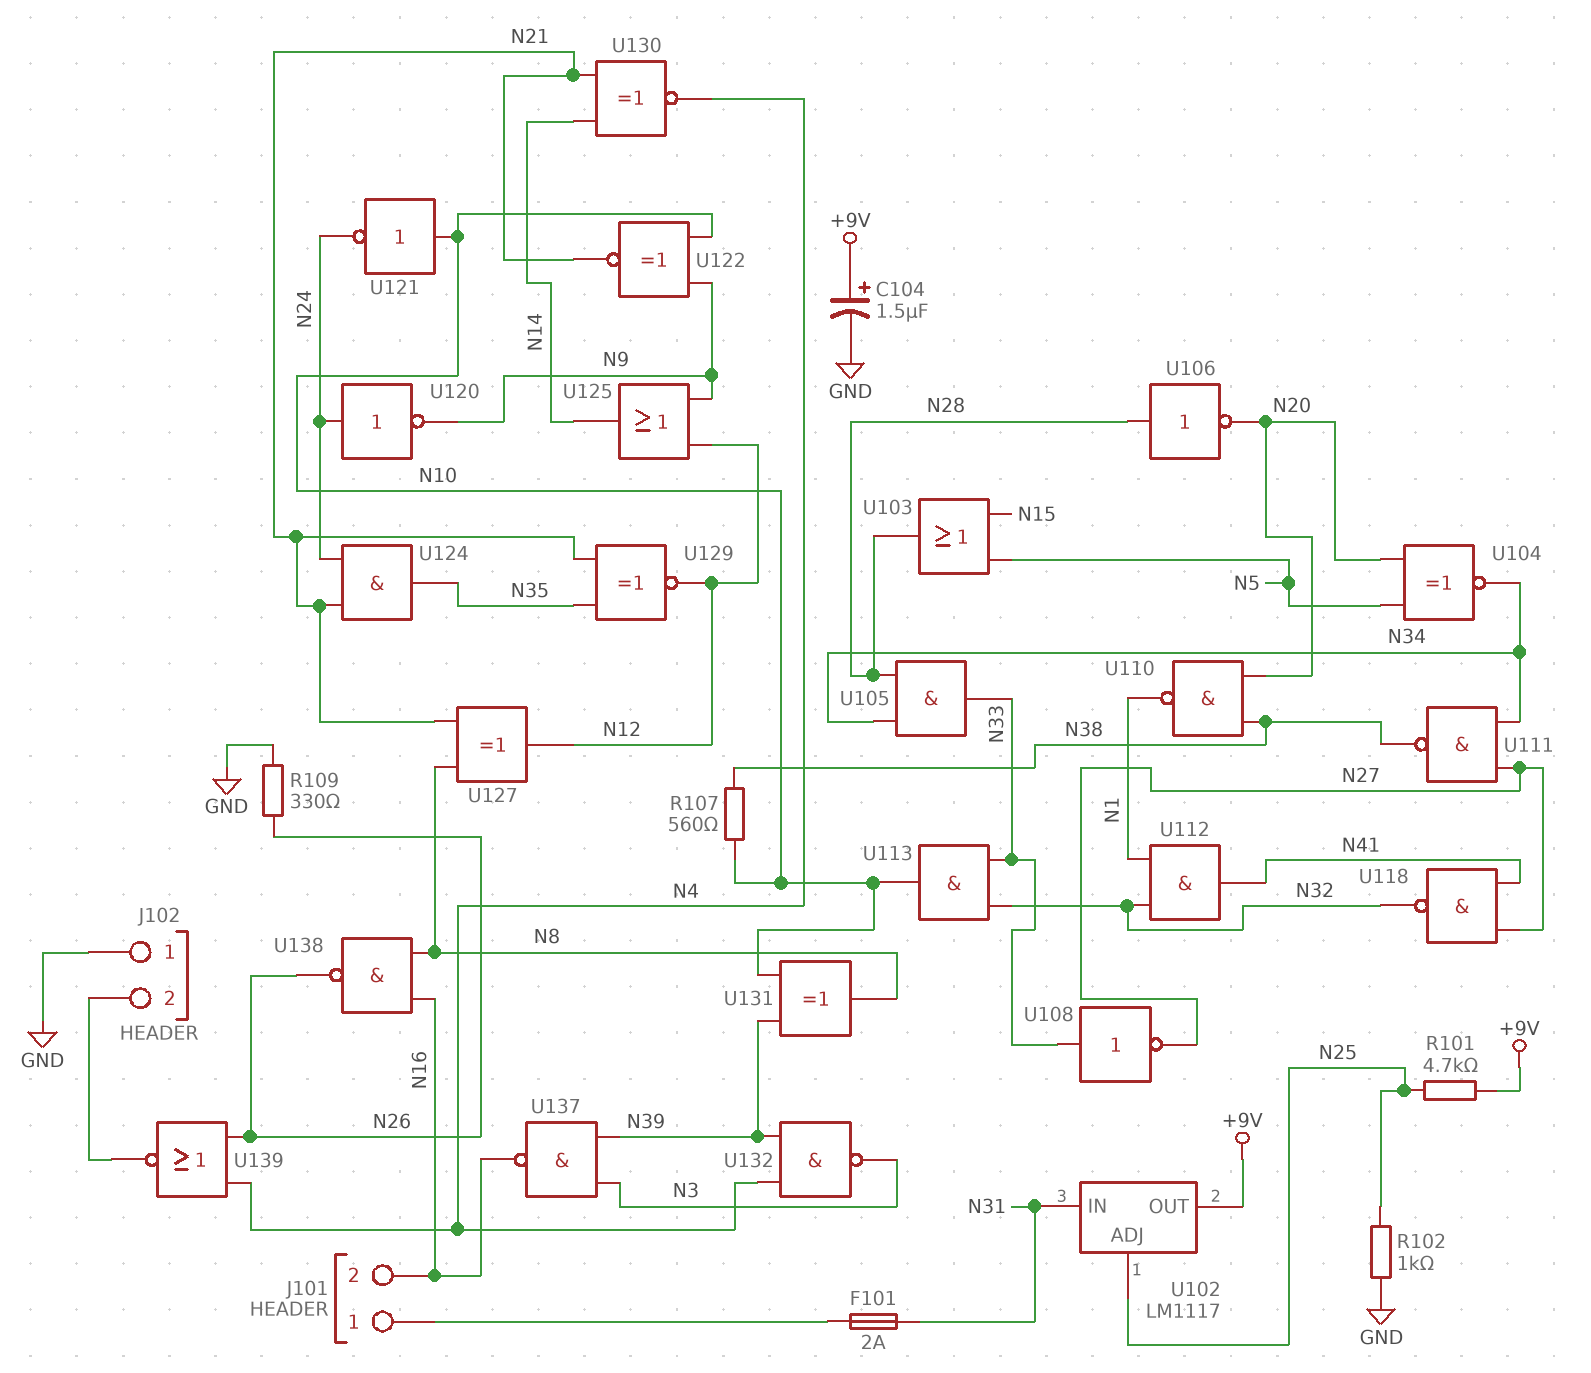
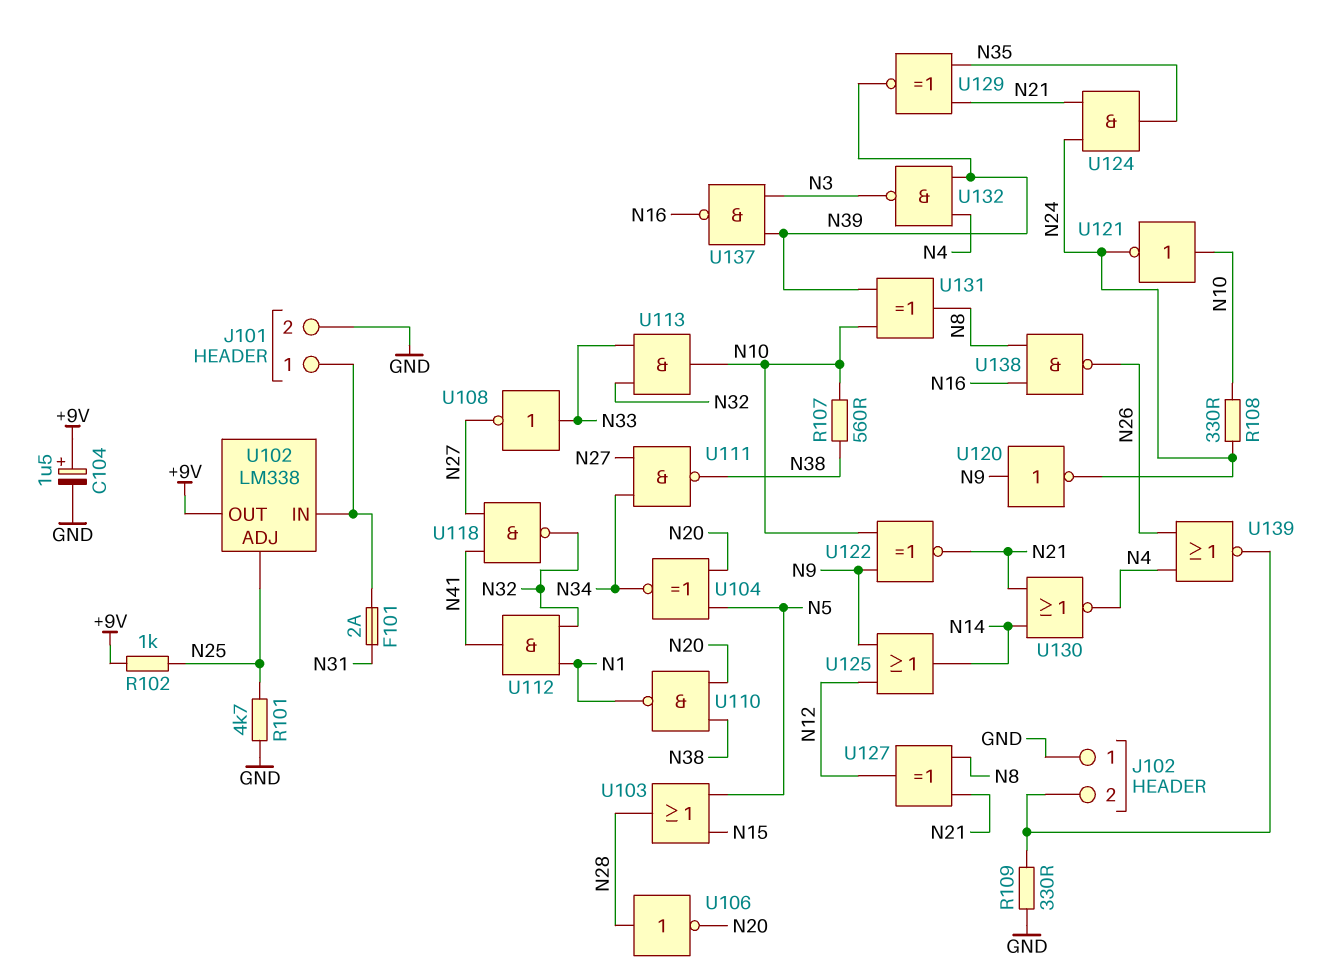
J101 pin 2: N16 -> GND
R101: 4.7k (+9V, N25) -> 4.7k (GND, N25)
R102: 1k (GND, N25) -> 1k (+9V, N25)
R108: none -> 330 (N10, N24)
R109: 330 (GND, N26) -> 330 (GND, J102/2)
U102: LM1117 -> LM338
U102 pin IN: N31 -> J101/1
U105: AND (in N28, in N34, out N33) -> none
U120: NOT (in N24, out N9) -> NOT (in N9, out N24)
U129: XNOR (in N21, in N35, out N12) -> XNOR (in N21, in N35, out N39)
U130: XNOR (in N14, in N21, out N4) -> NOR (in N14, in N21, out N4)

